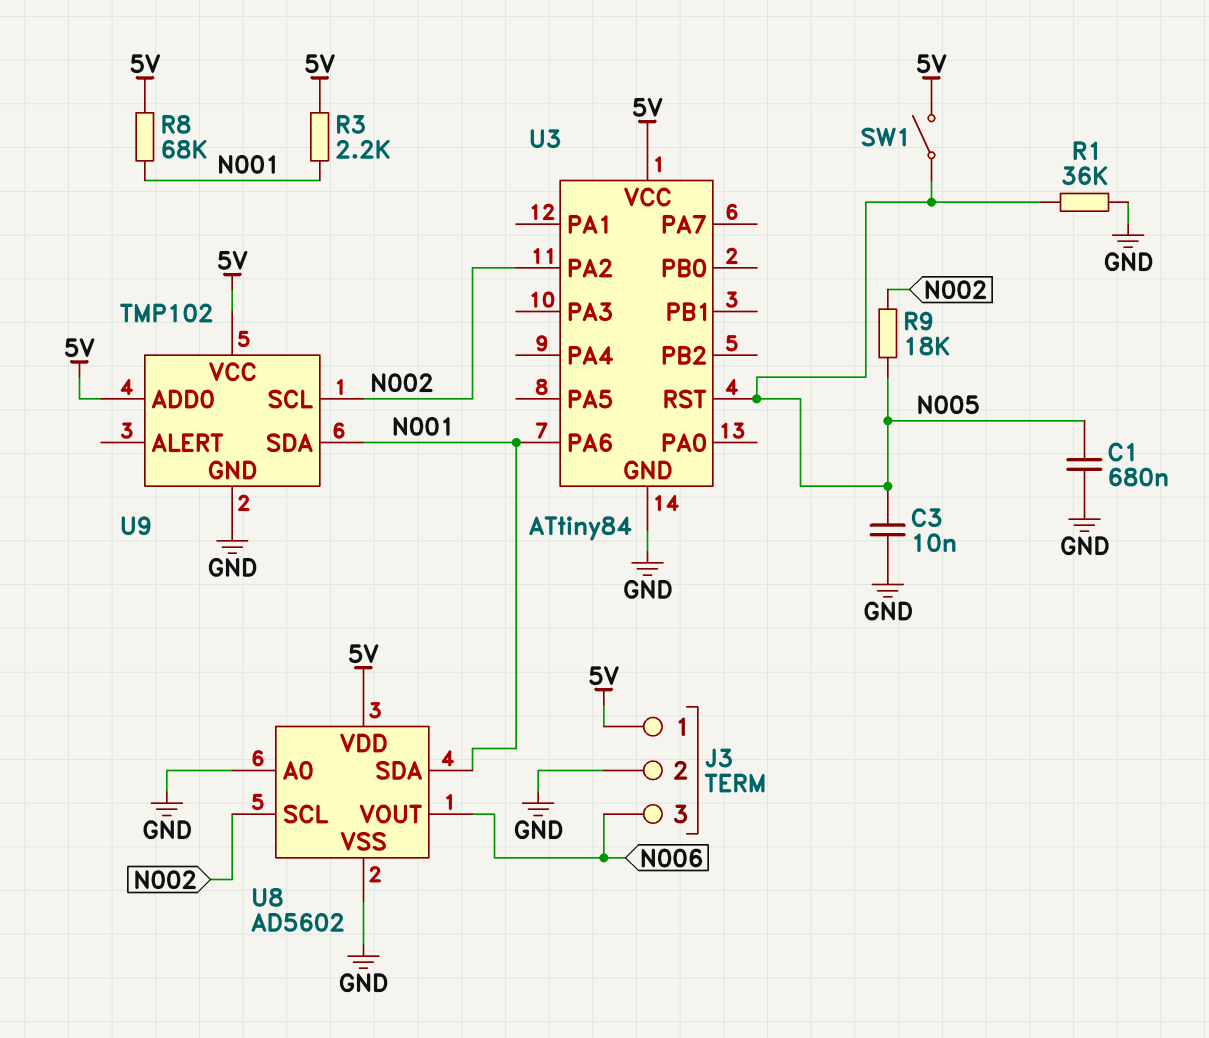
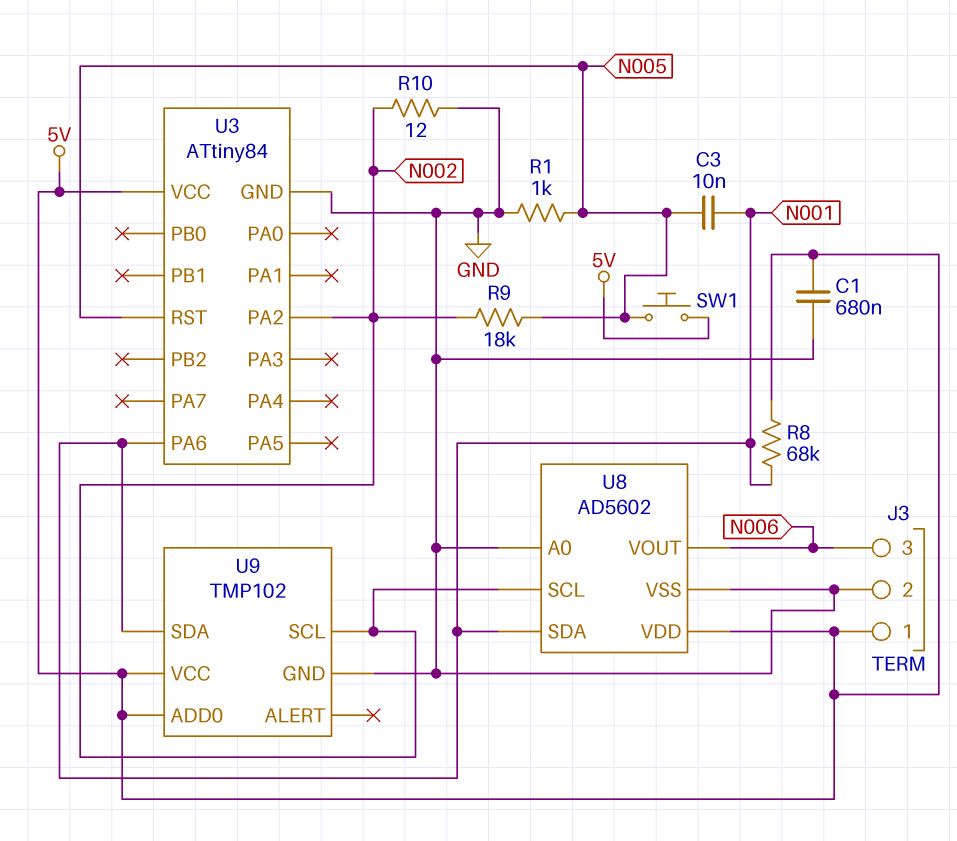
C1: 680nF (GND, N005) -> 680nF (5V, GND)
C3: 10nF (GND, N005) -> 10nF (N001, N005)
R1: 36k (GND, N005) -> 1k (GND, N005)
R3: 2.2k (5V, N001) -> none
R10: none -> 12 (GND, N002)
SW1: switch (5V, N005) -> button (5V, N005)

